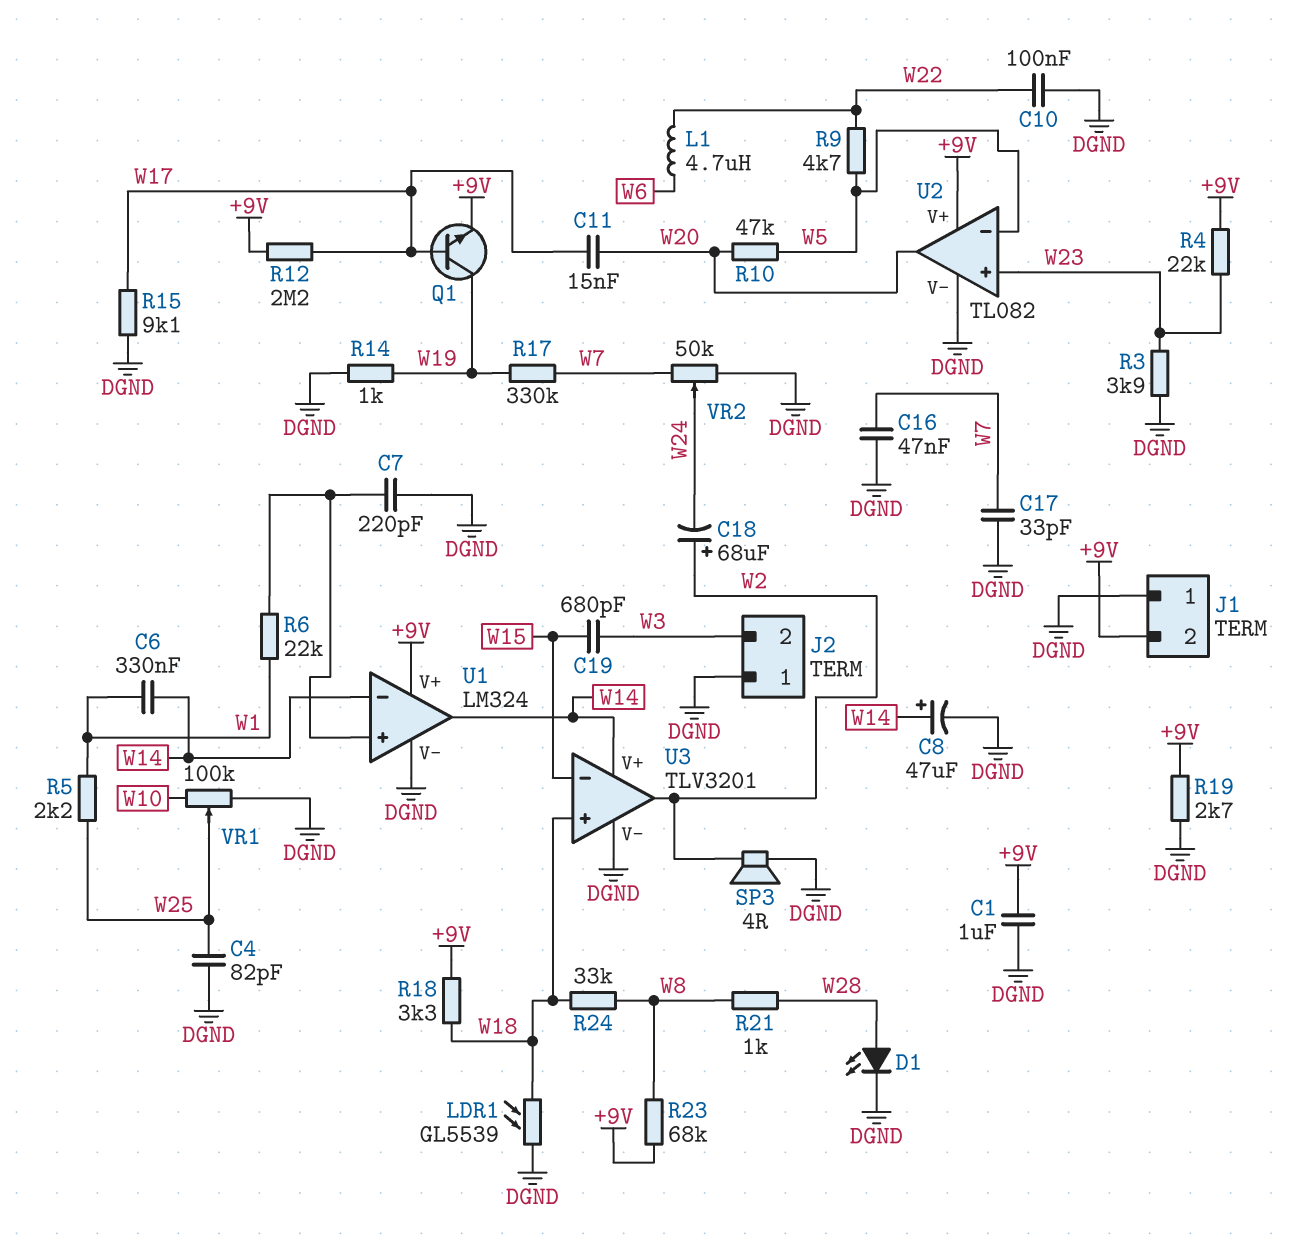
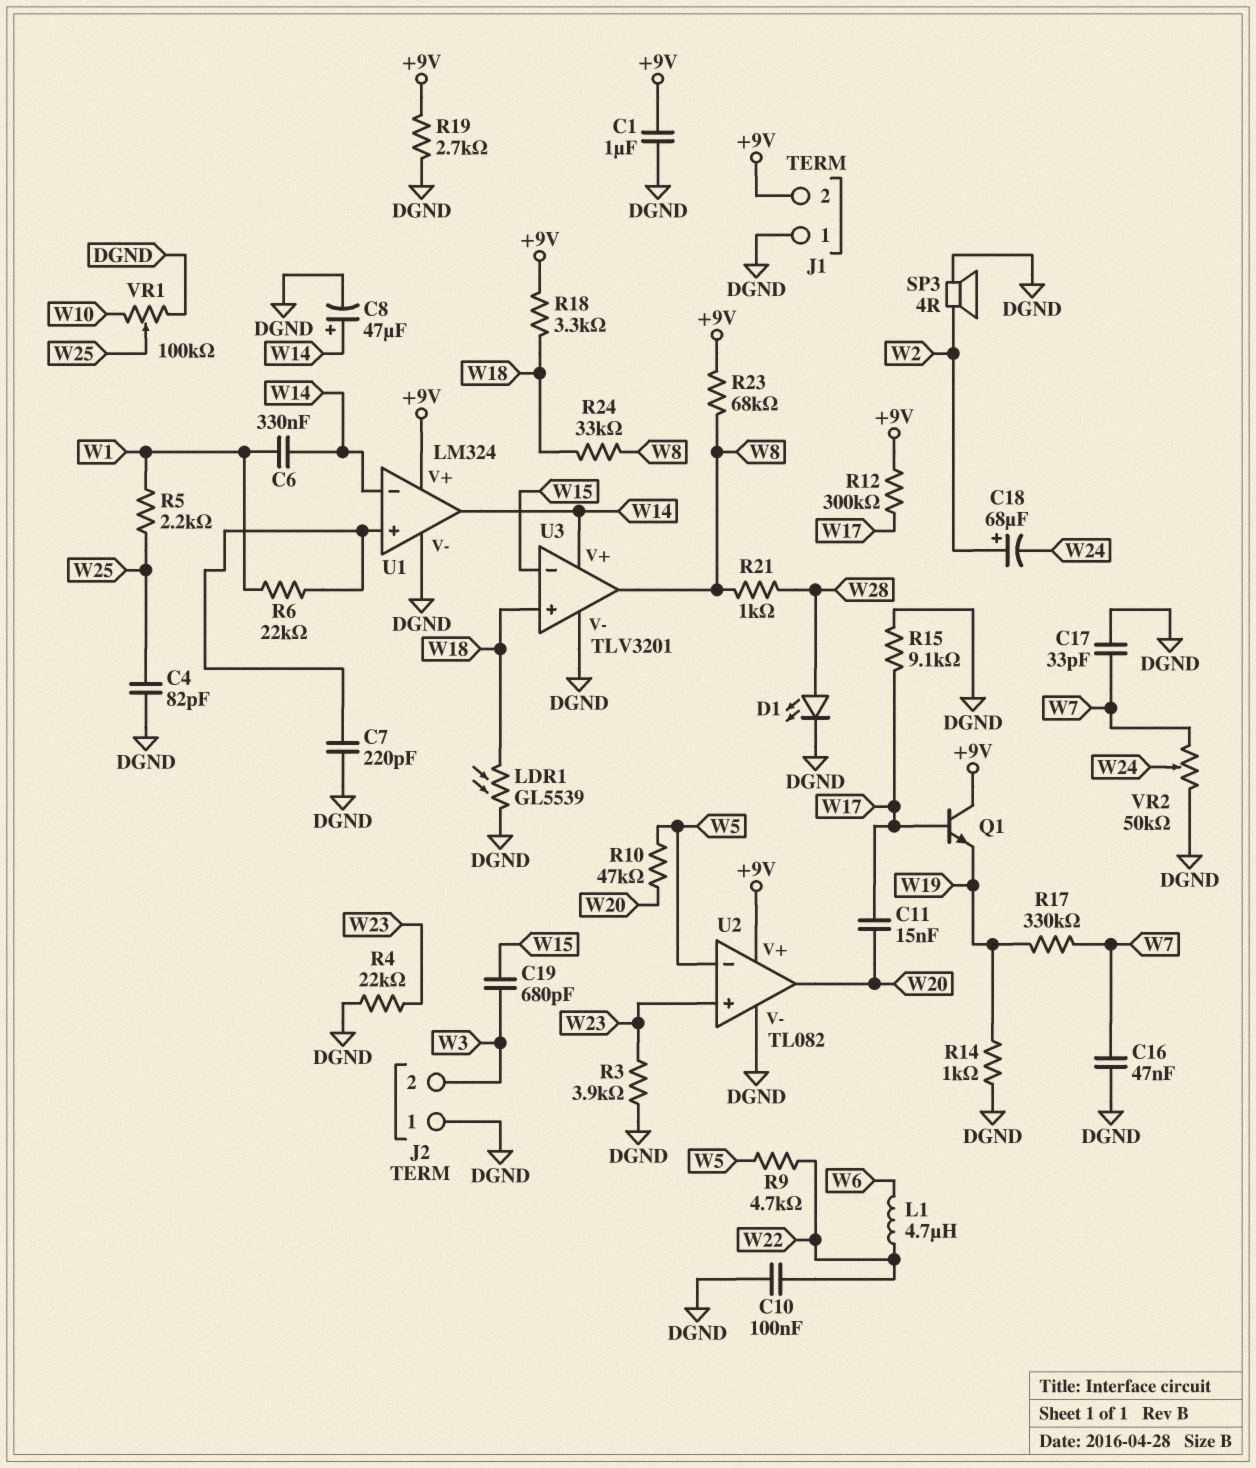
Q1: NPN (B W17, C W19, E +9V) -> NPN (B W17, C +9V, E W19)
R4: 22k (+9V, W23) -> 22k (DGND, W23)
R12: 2.2M (+9V, W17) -> 300k (+9V, W17)
U3 pin out: W2 -> W8

